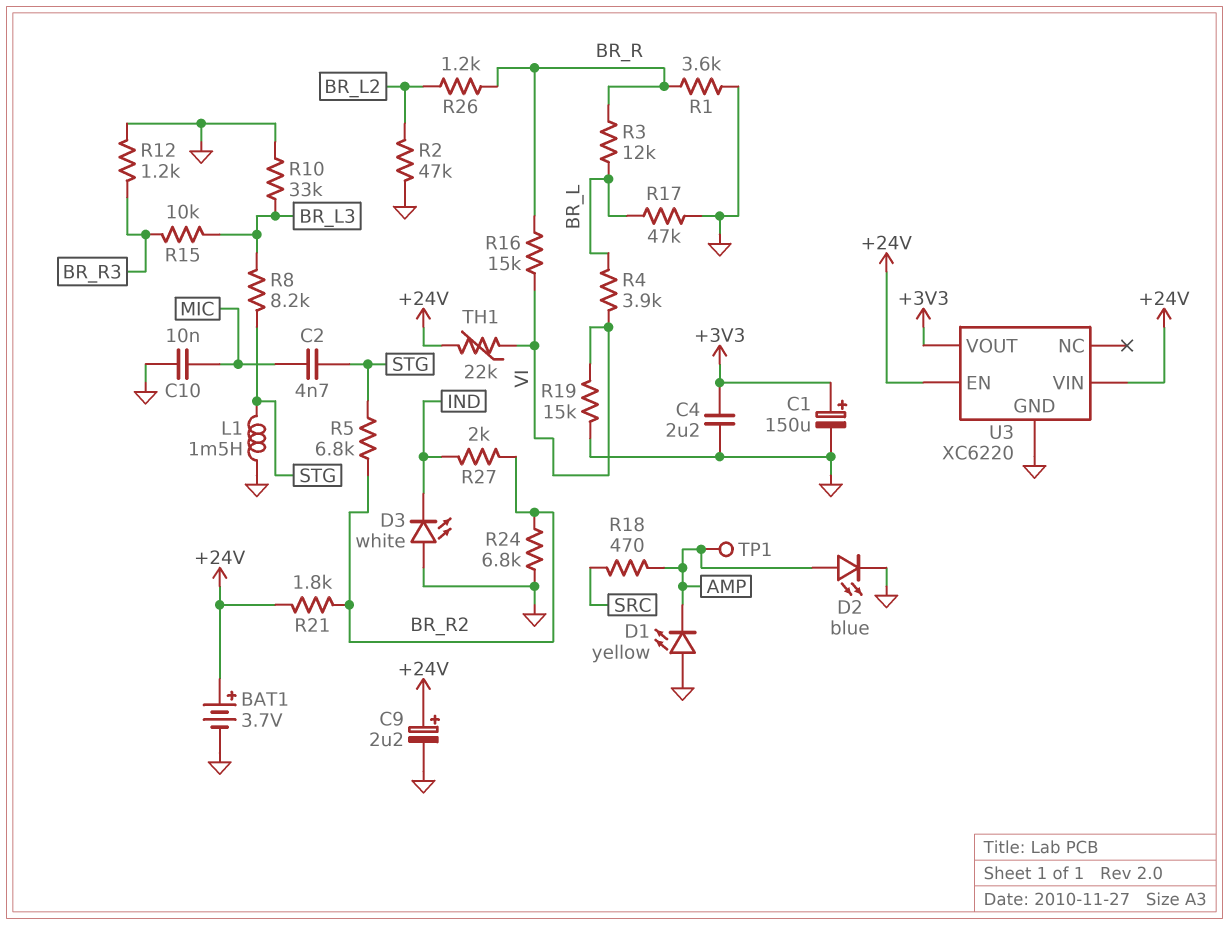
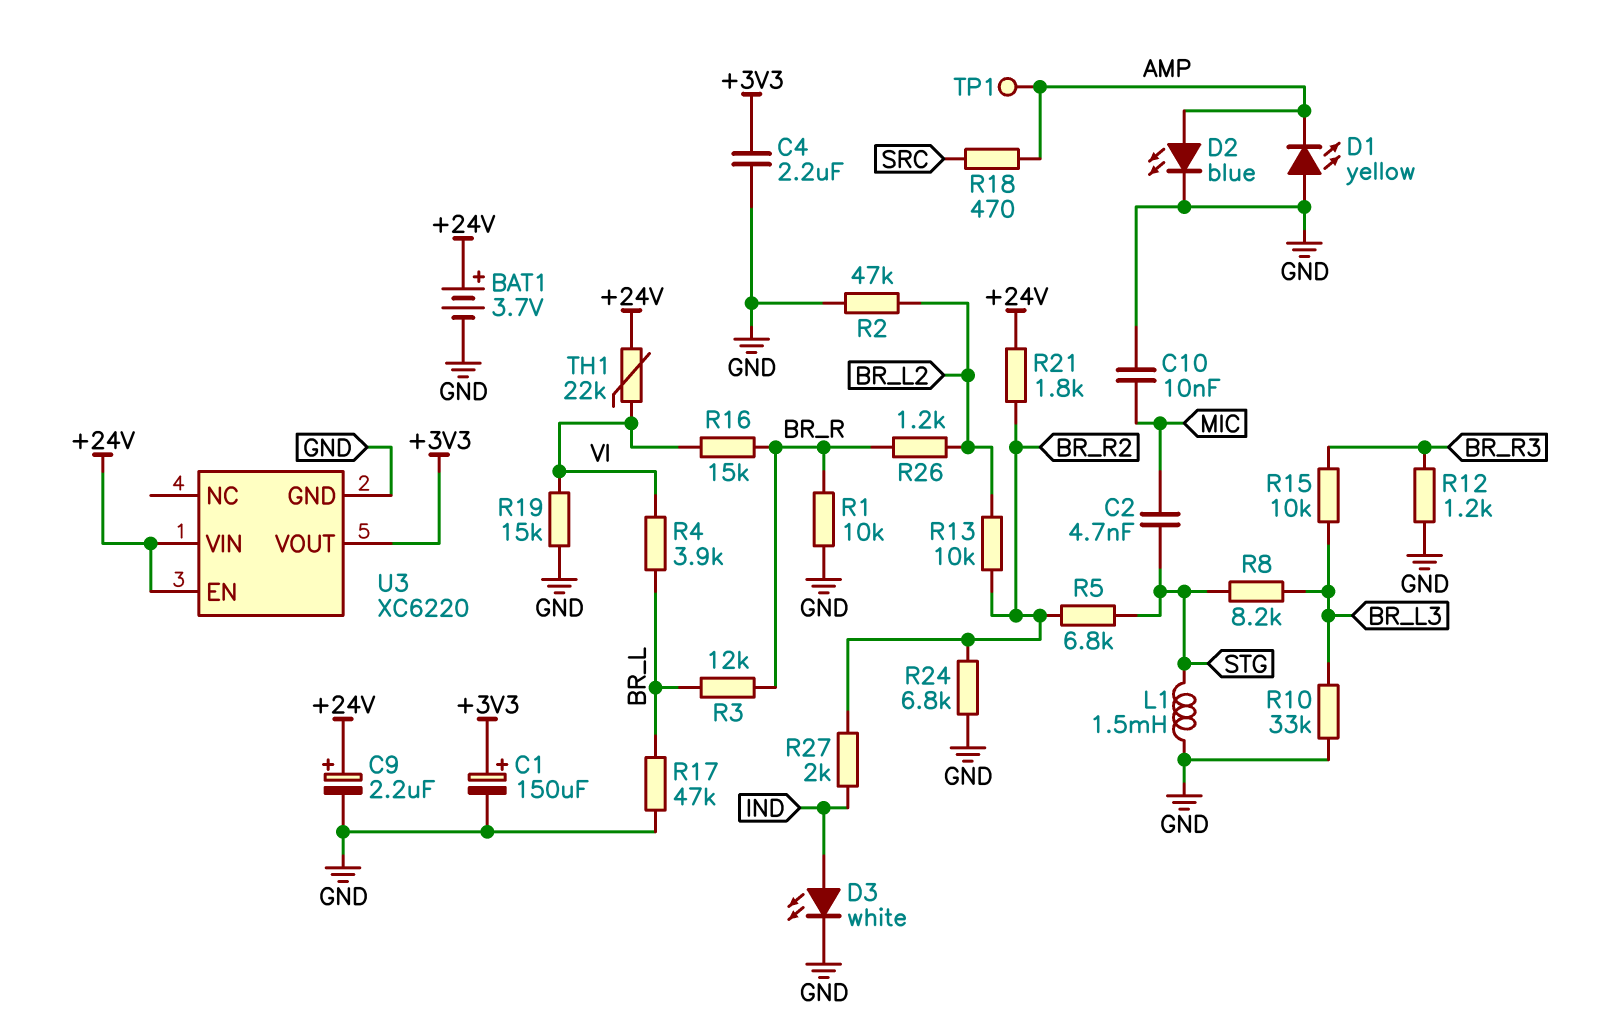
D3: LED white (A GND, K IND) -> LED white (A IND, K GND)
R1: 3.6k (BR_R, GND) -> 10k (BR_R, GND)
R13: none -> 10k (BR_L2, BR_R2)

